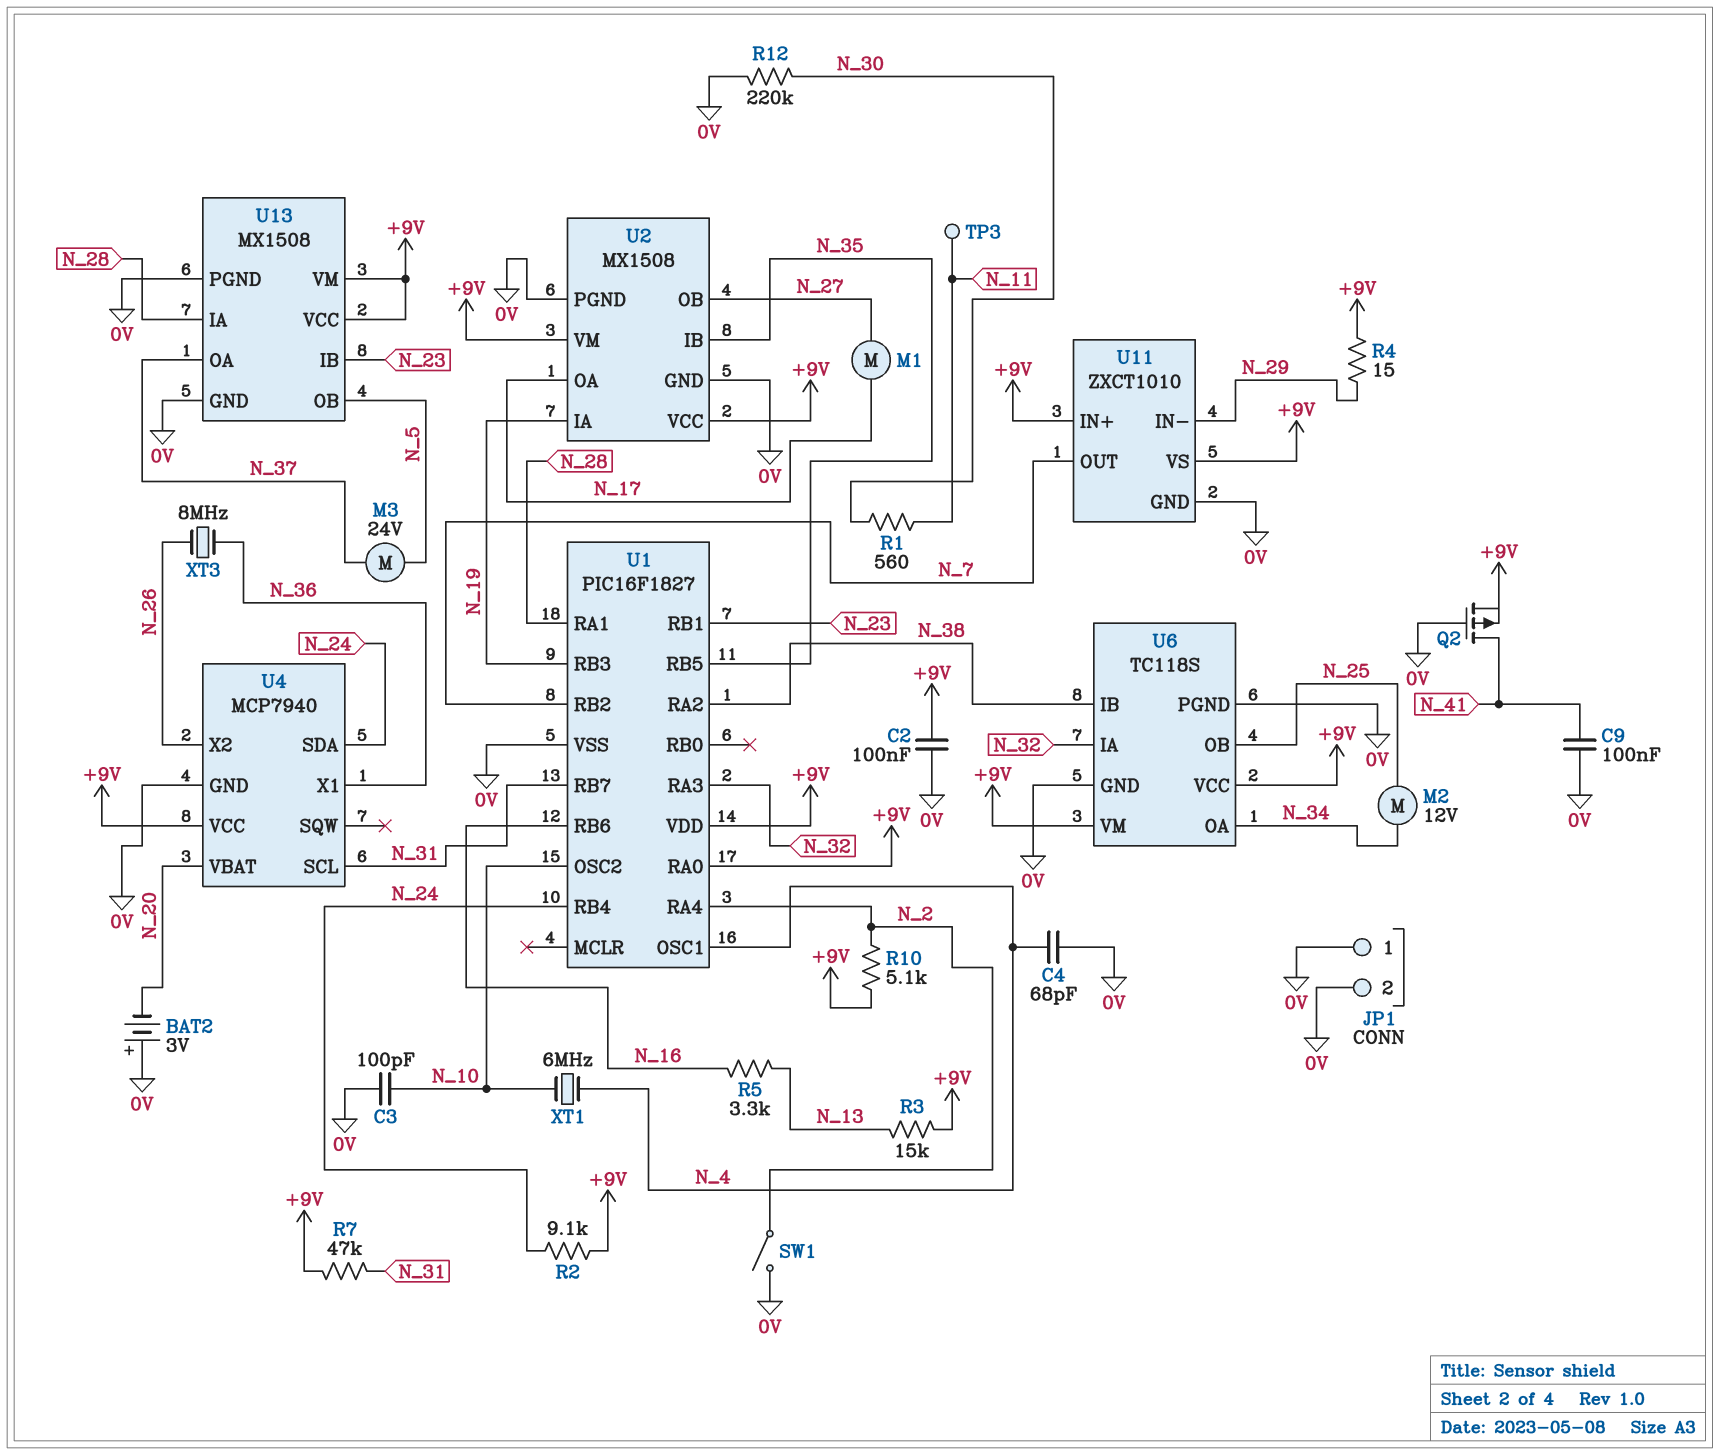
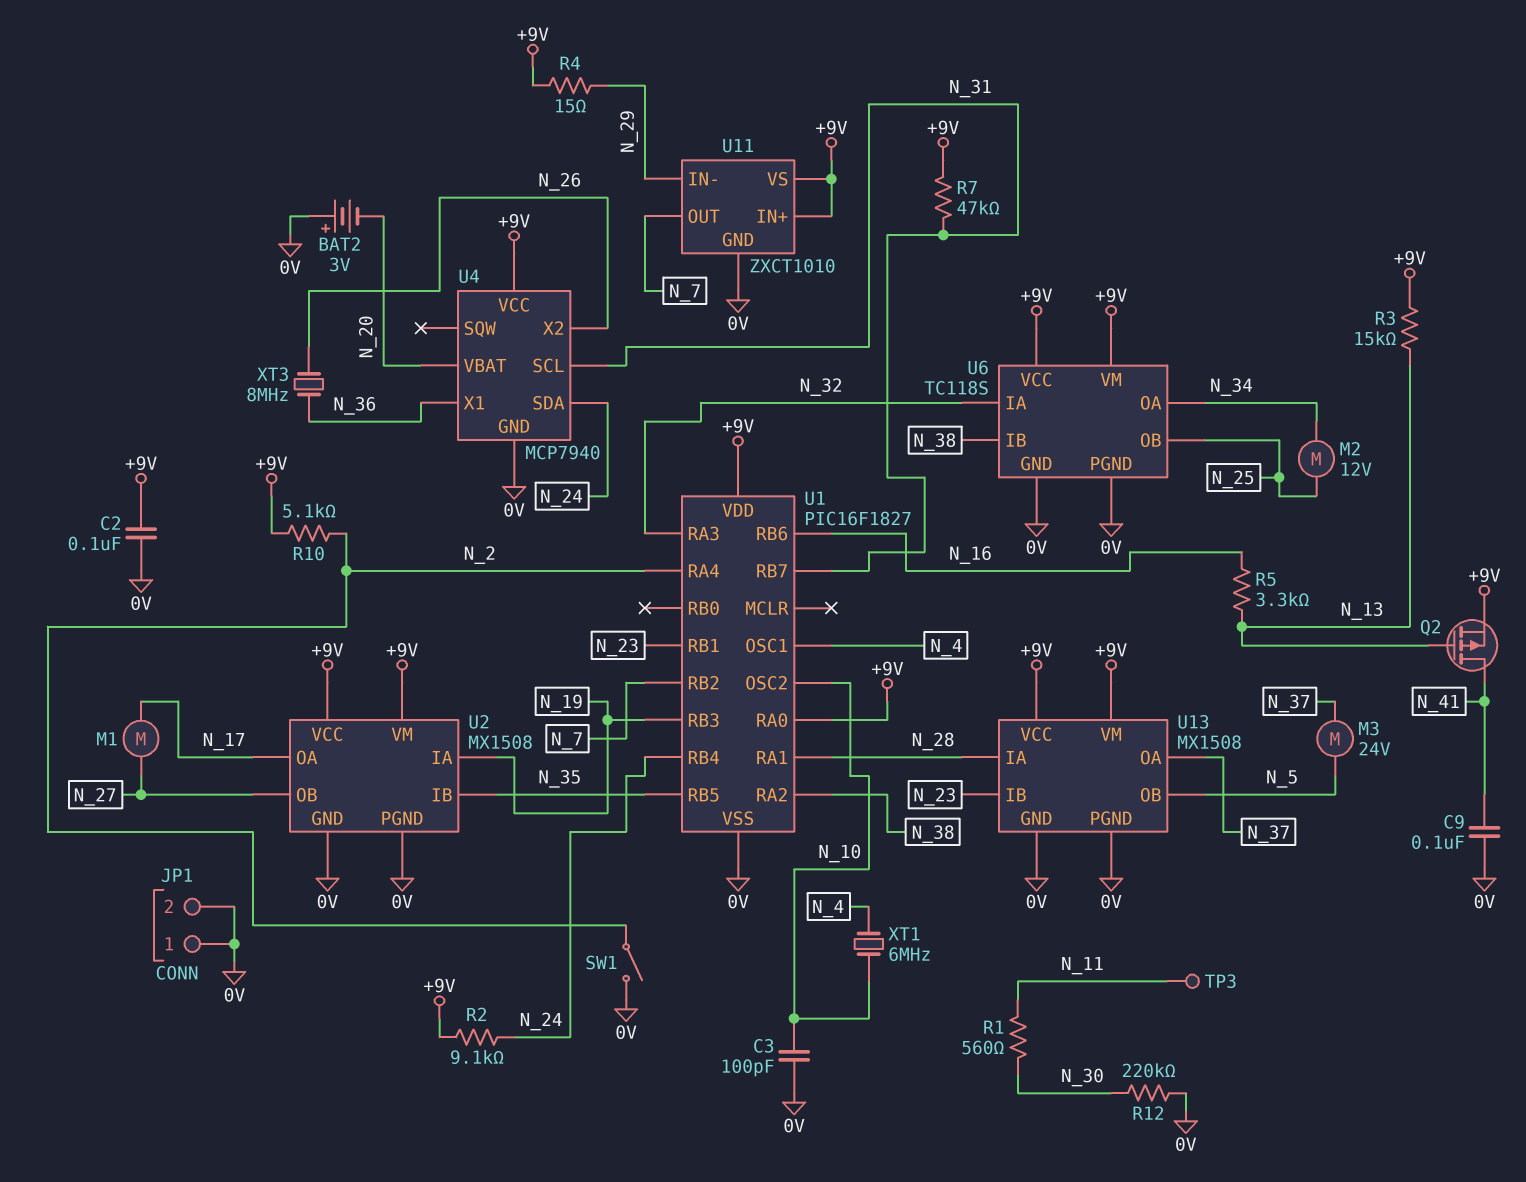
C4: 68pF (0V, N_4) -> none
Q2: PMOS (G 0V, D N_41, S +9V) -> PMOS (G N_13, D N_41, S +9V)

